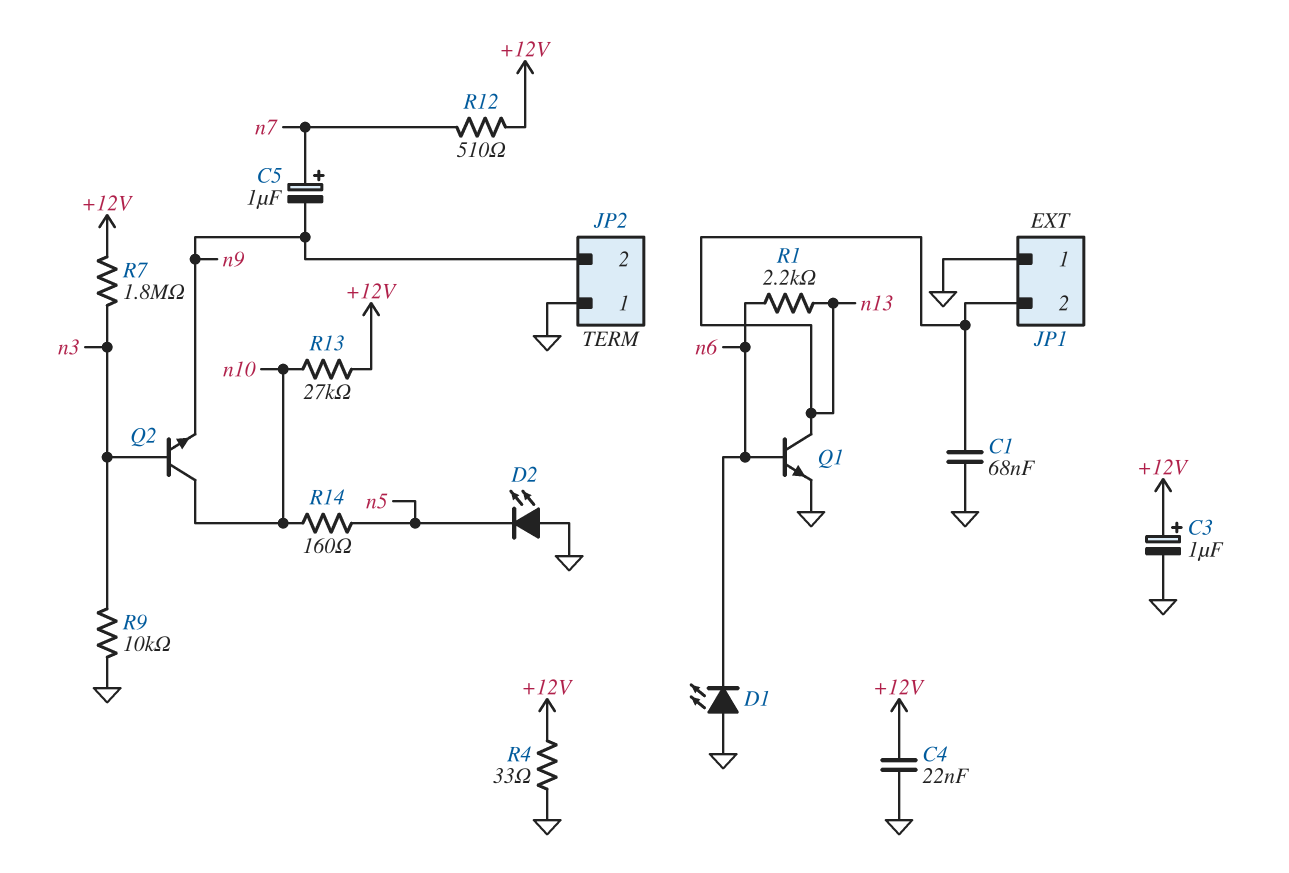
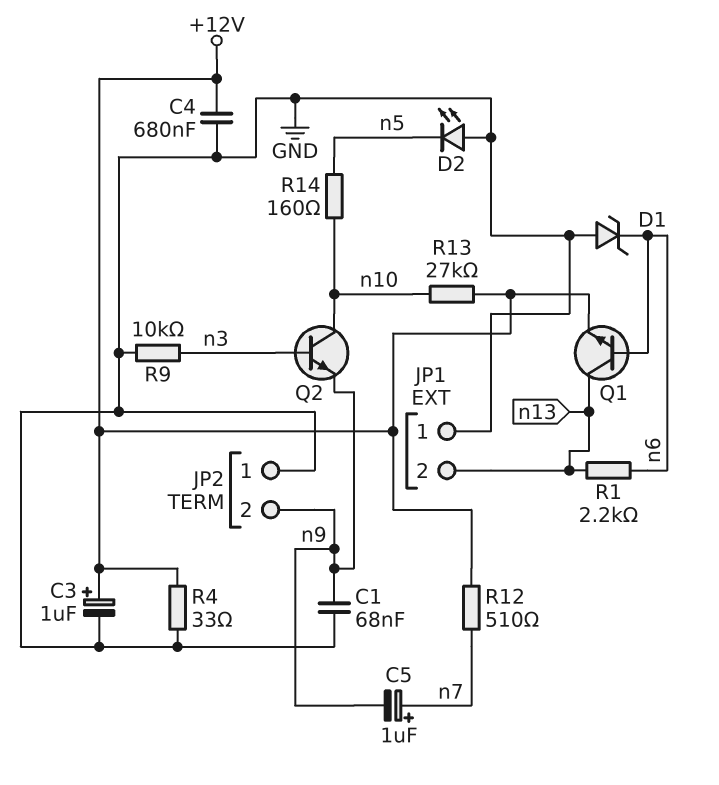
C1: 68nF (GND, n13) -> 68nF (GND, n9)
C4: 22nF (+12V, GND) -> 680nF (+12V, GND)
D1: LED (A GND, K n6) -> zener (A GND, K n6)
Q1: NPN (B n6, C n13, E GND) -> NPN (B n6, C n13, E +12V)
R7: 1.8M (+12V, n3) -> none

